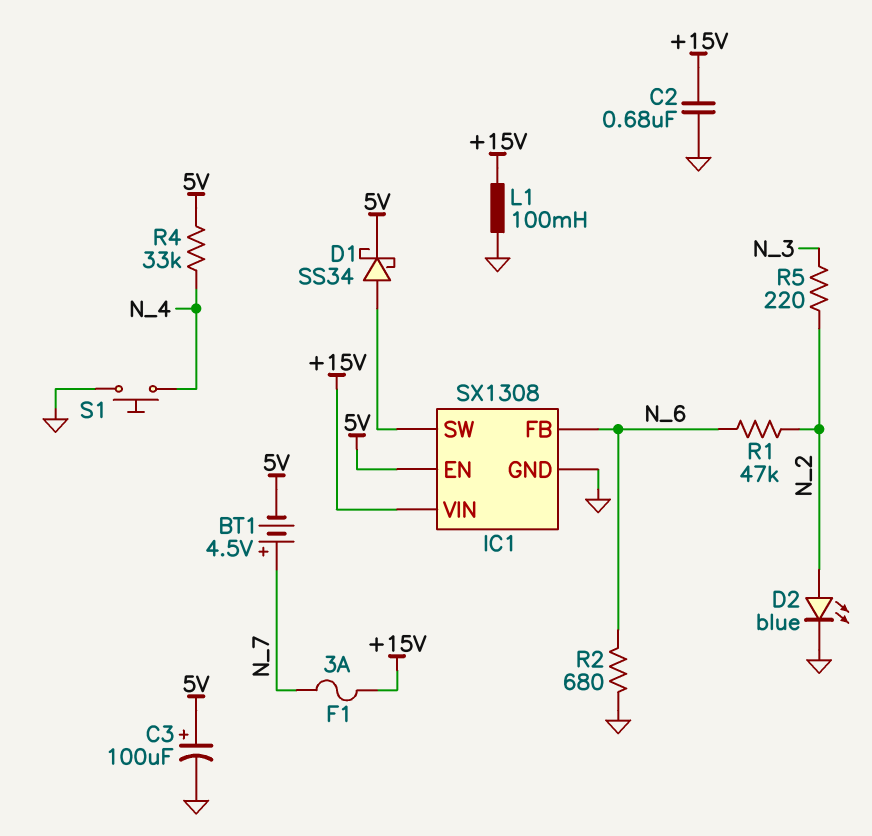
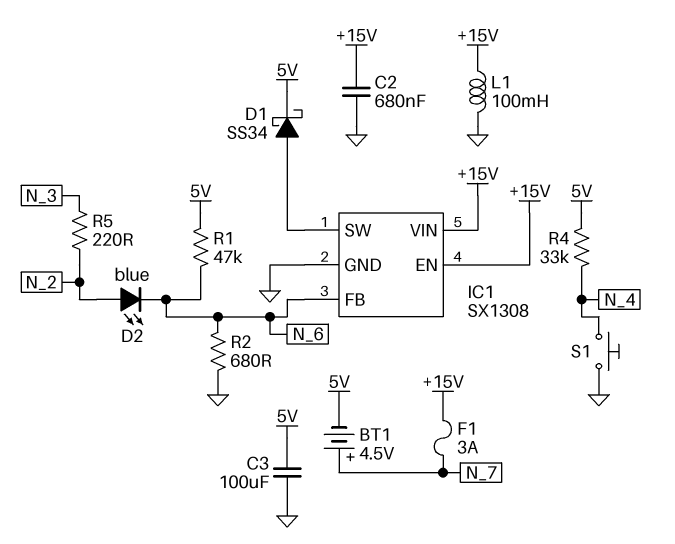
C3: 100uF (plus 5V, minus GND) -> 100uF (5V, GND)
D2: LED blue (A N_2, K GND) -> LED blue (A N_2, K N_6)
IC1 pin EN: 5V -> +15V
R1: 47k (N_2, N_6) -> 47k (5V, N_6)

